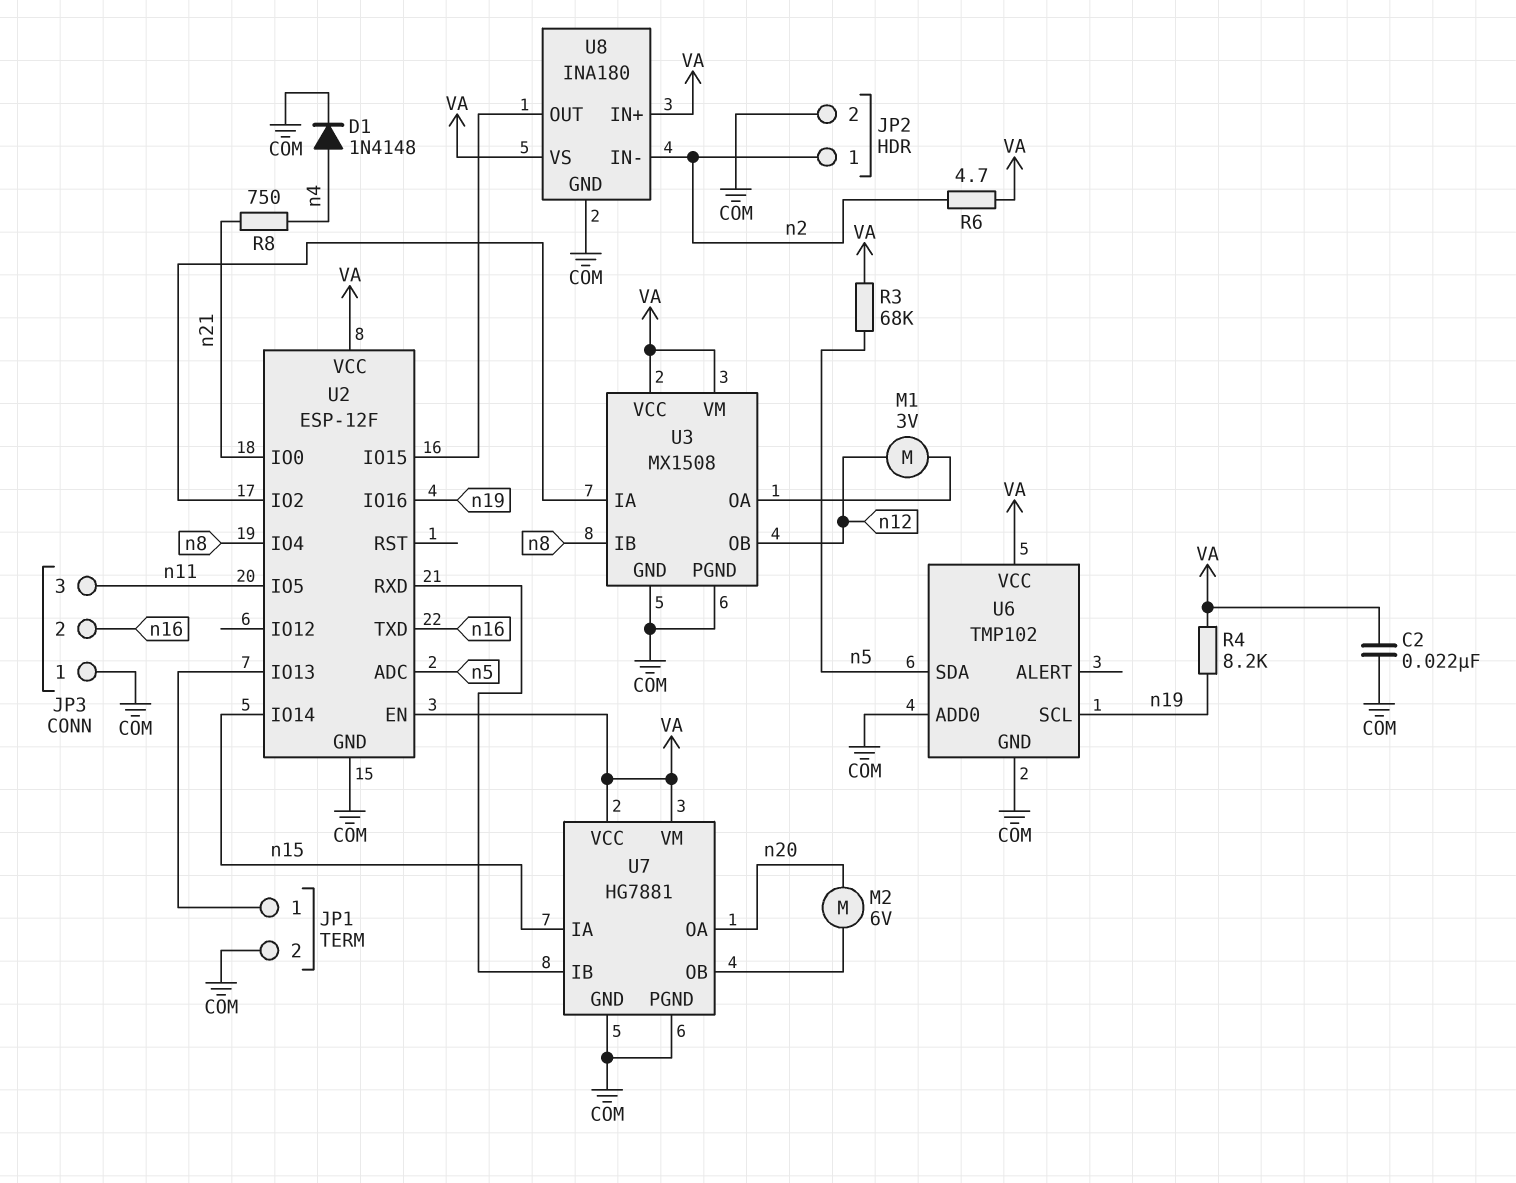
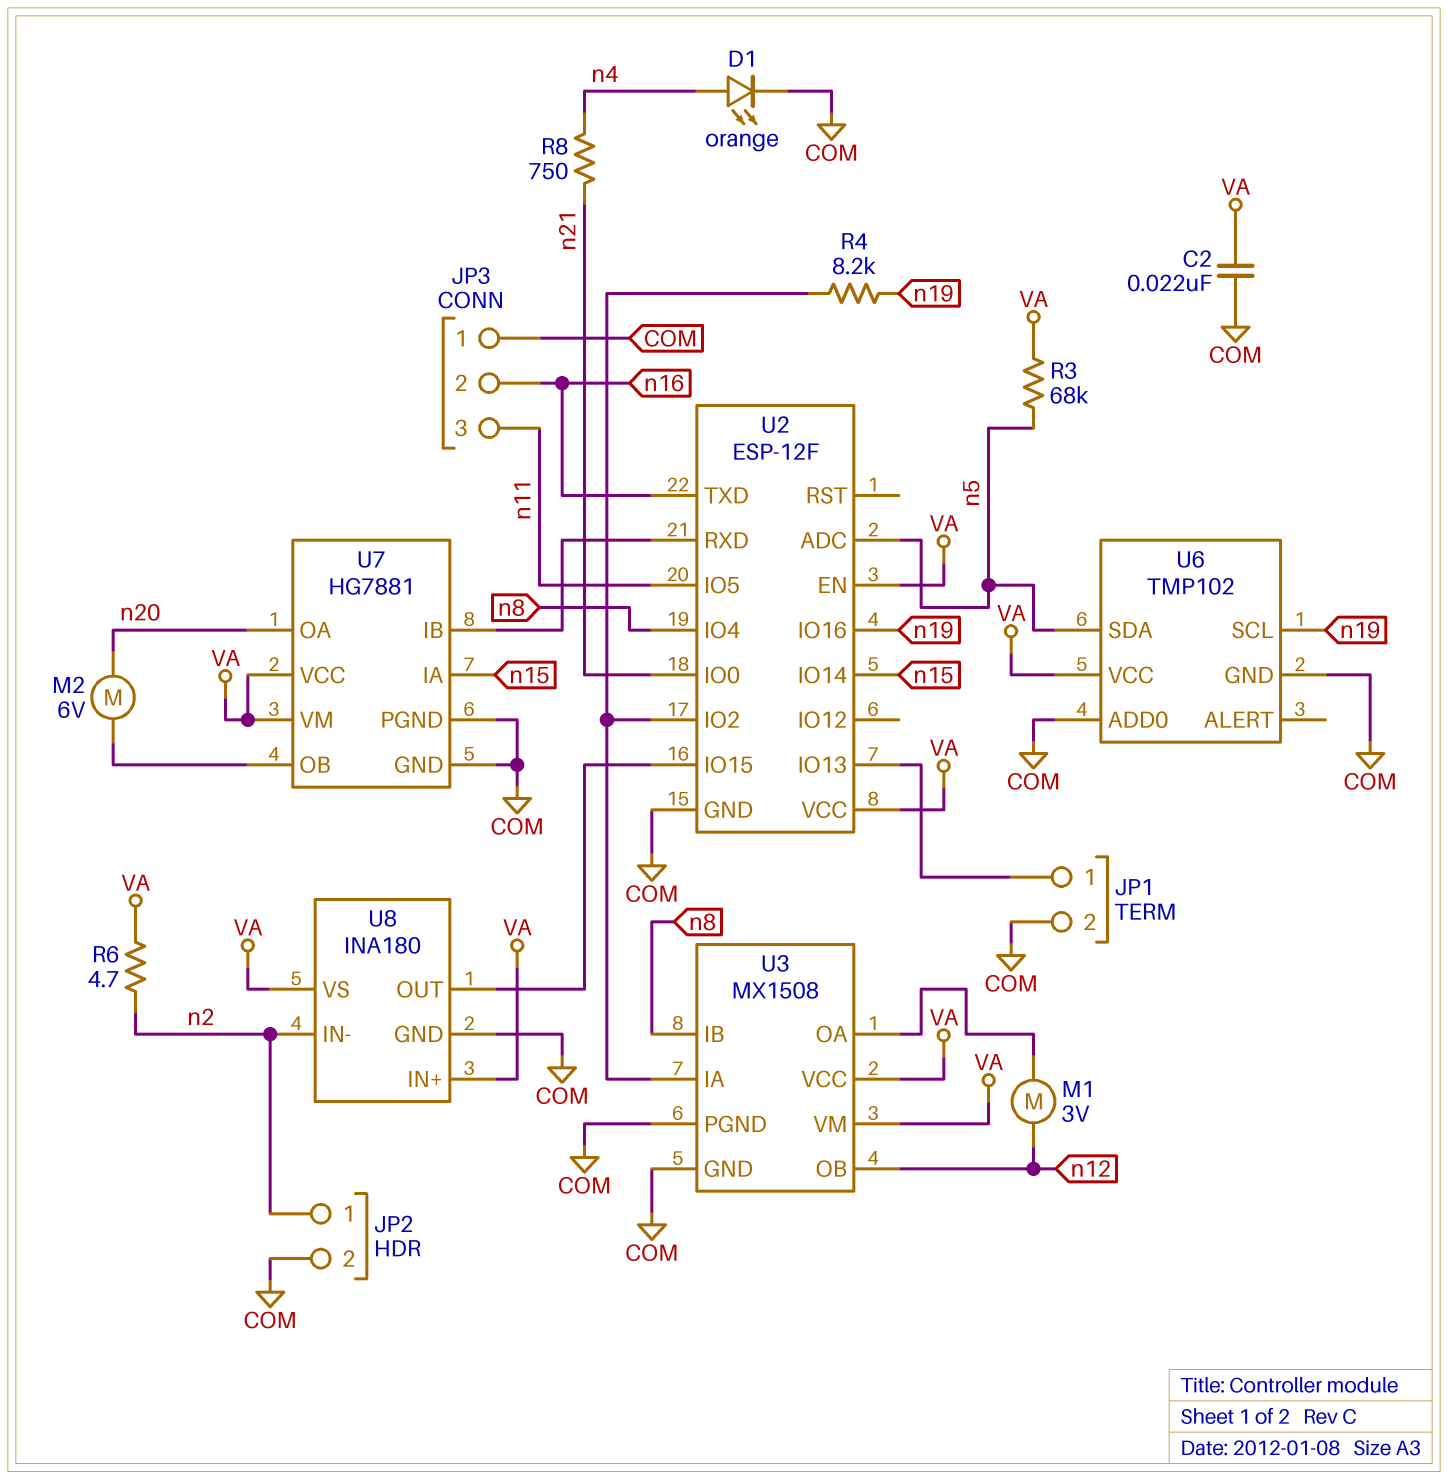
D1: diode 1N4148 (A n4, K COM) -> LED orange (A n4, K COM)
R4: 8.2k (VA, n19) -> 8.2k (U2/IO2, n19)

